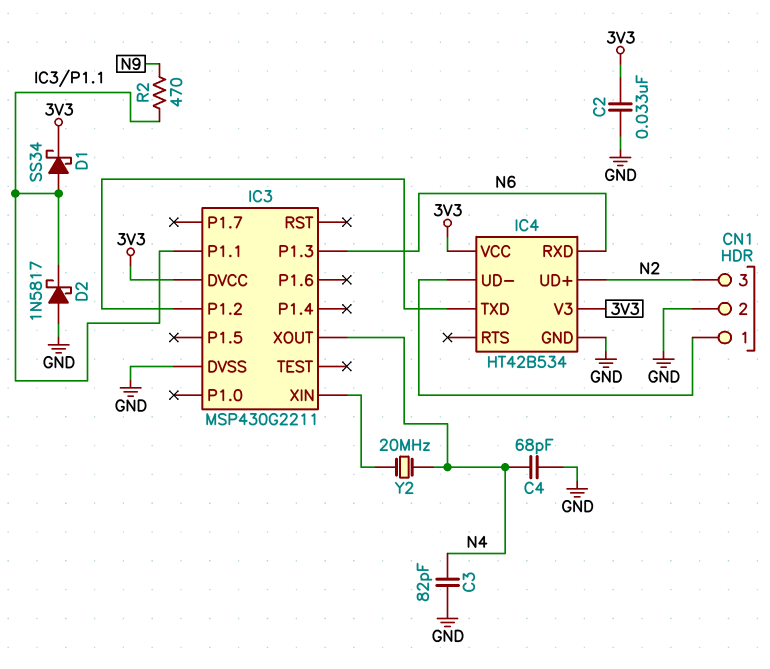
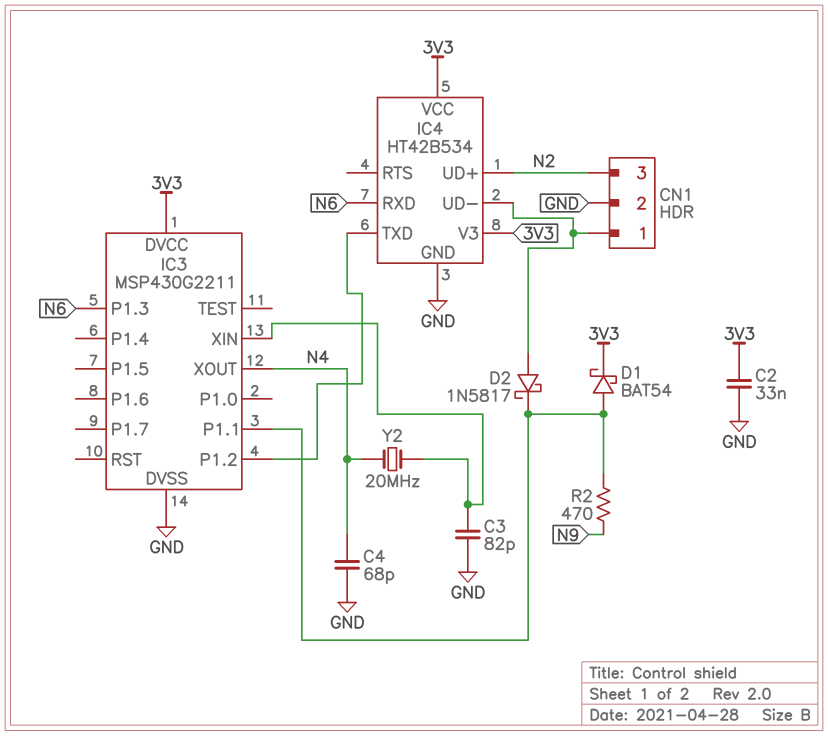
C3: 82pF (GND, N4) -> 82pF (GND, IC3/XIN)
D1: schottky SS34 (A IC3/P1.1, K 3V3) -> schottky BAT54 (A IC3/P1.1, K 3V3)
D2: schottky 1N5817 (A GND, K IC3/P1.1) -> schottky 1N5817 (A CN1/1, K IC3/P1.1)

